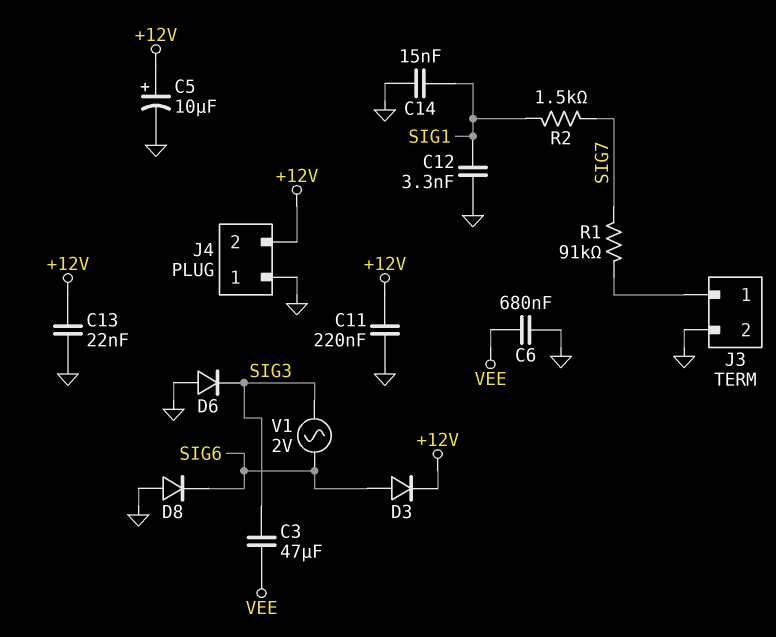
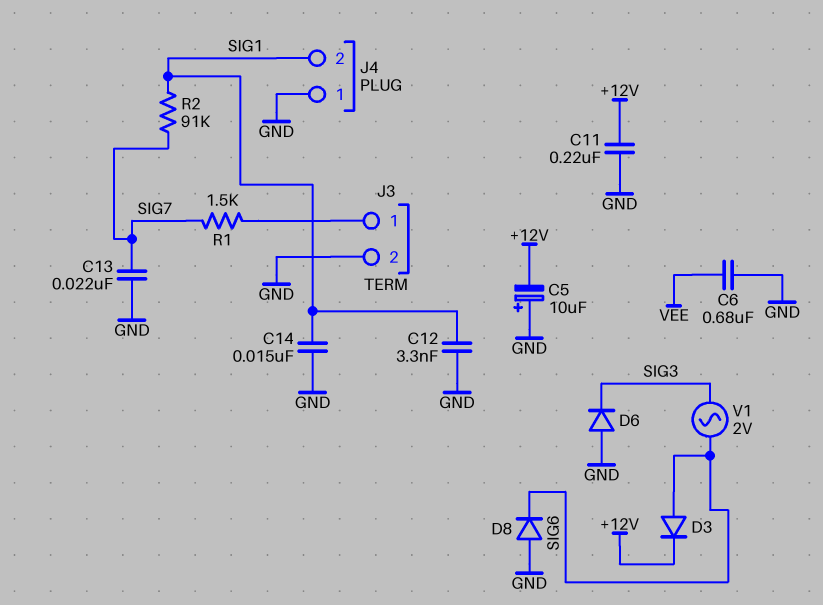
C3: 47uF (SIG3, VEE) -> none
C5: 10uF (plus +12V, minus GND) -> 10uF (plus GND, minus +12V)
C13: 22nF (+12V, GND) -> 22nF (GND, SIG7)
J4 pin 2: +12V -> SIG1
R1: 91k (J3/1, SIG7) -> 1.5k (J3/1, SIG7)
R2: 1.5k (SIG1, SIG7) -> 91k (SIG1, SIG7)

